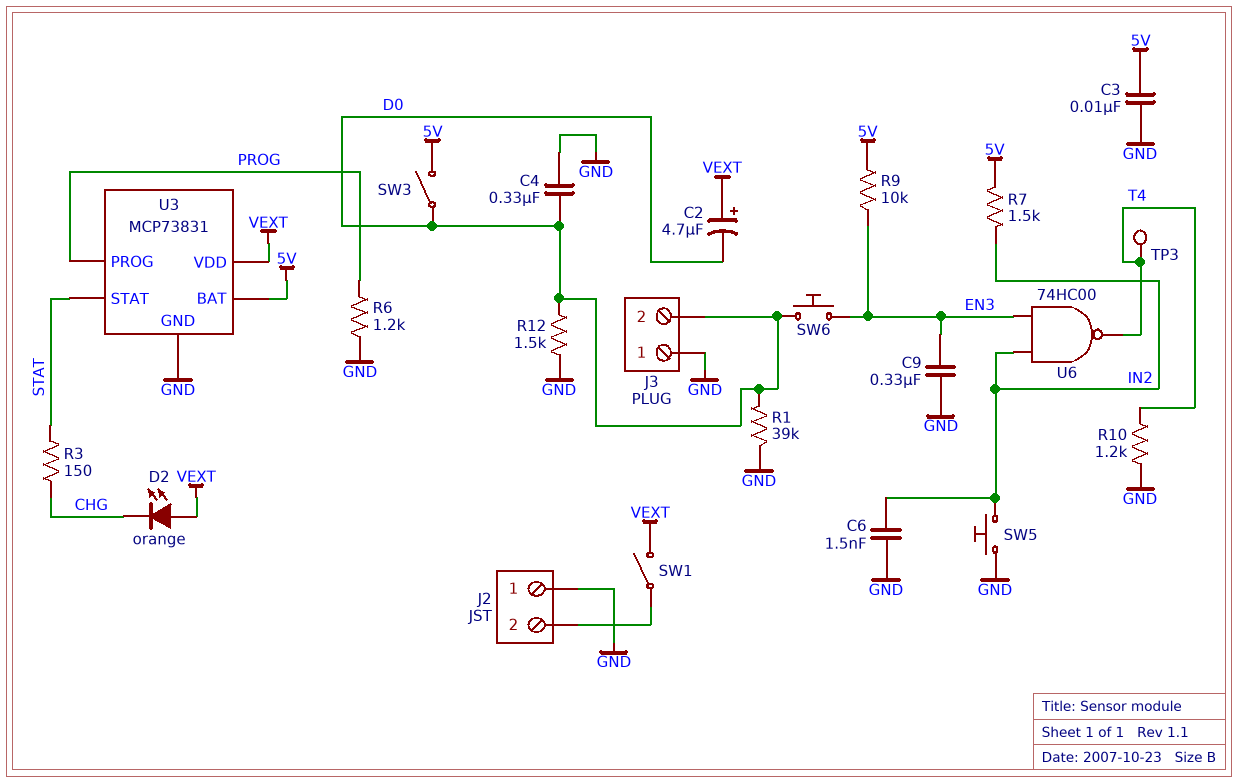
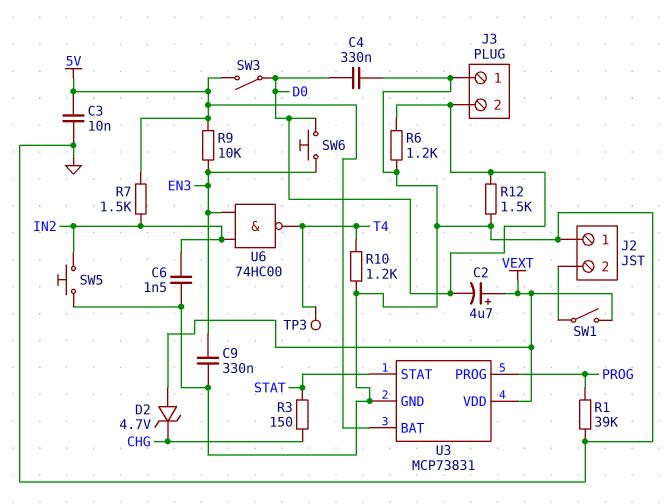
D2: LED orange (A VEXT, K CHG) -> zener 4.7V (A VEXT, K CHG)
R1: 39k (D0, GND) -> 39k (GND, PROG)
R6: 1.2k (GND, PROG) -> 1.2k (D0, GND)

